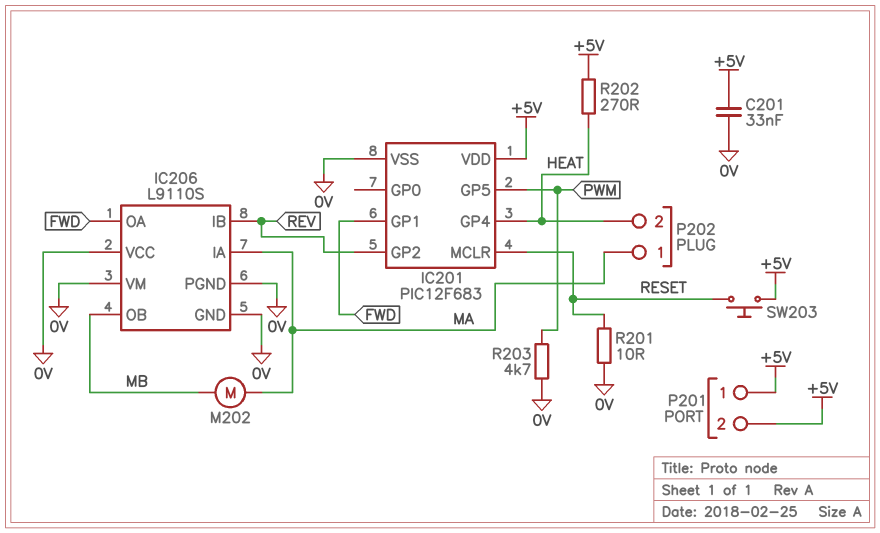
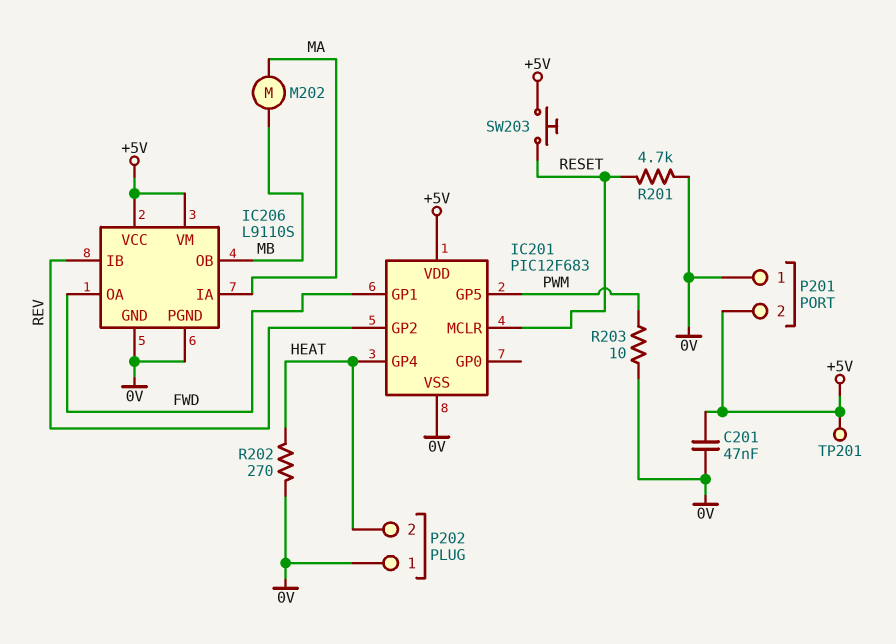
C201: 33nF (+5V, 0V) -> 47nF (+5V, 0V)
IC206 pin VCC: 0V -> +5V
IC206 pin VM: 0V -> +5V
P201 pin 1: +5V -> 0V
P202 pin 1: MA -> 0V
R201: 10 (0V, RESET) -> 4.7k (0V, RESET)
R202: 270 (+5V, HEAT) -> 270 (0V, HEAT)
R203: 4.7k (0V, PWM) -> 10 (0V, PWM)
TP201: none -> test point (+5V)

